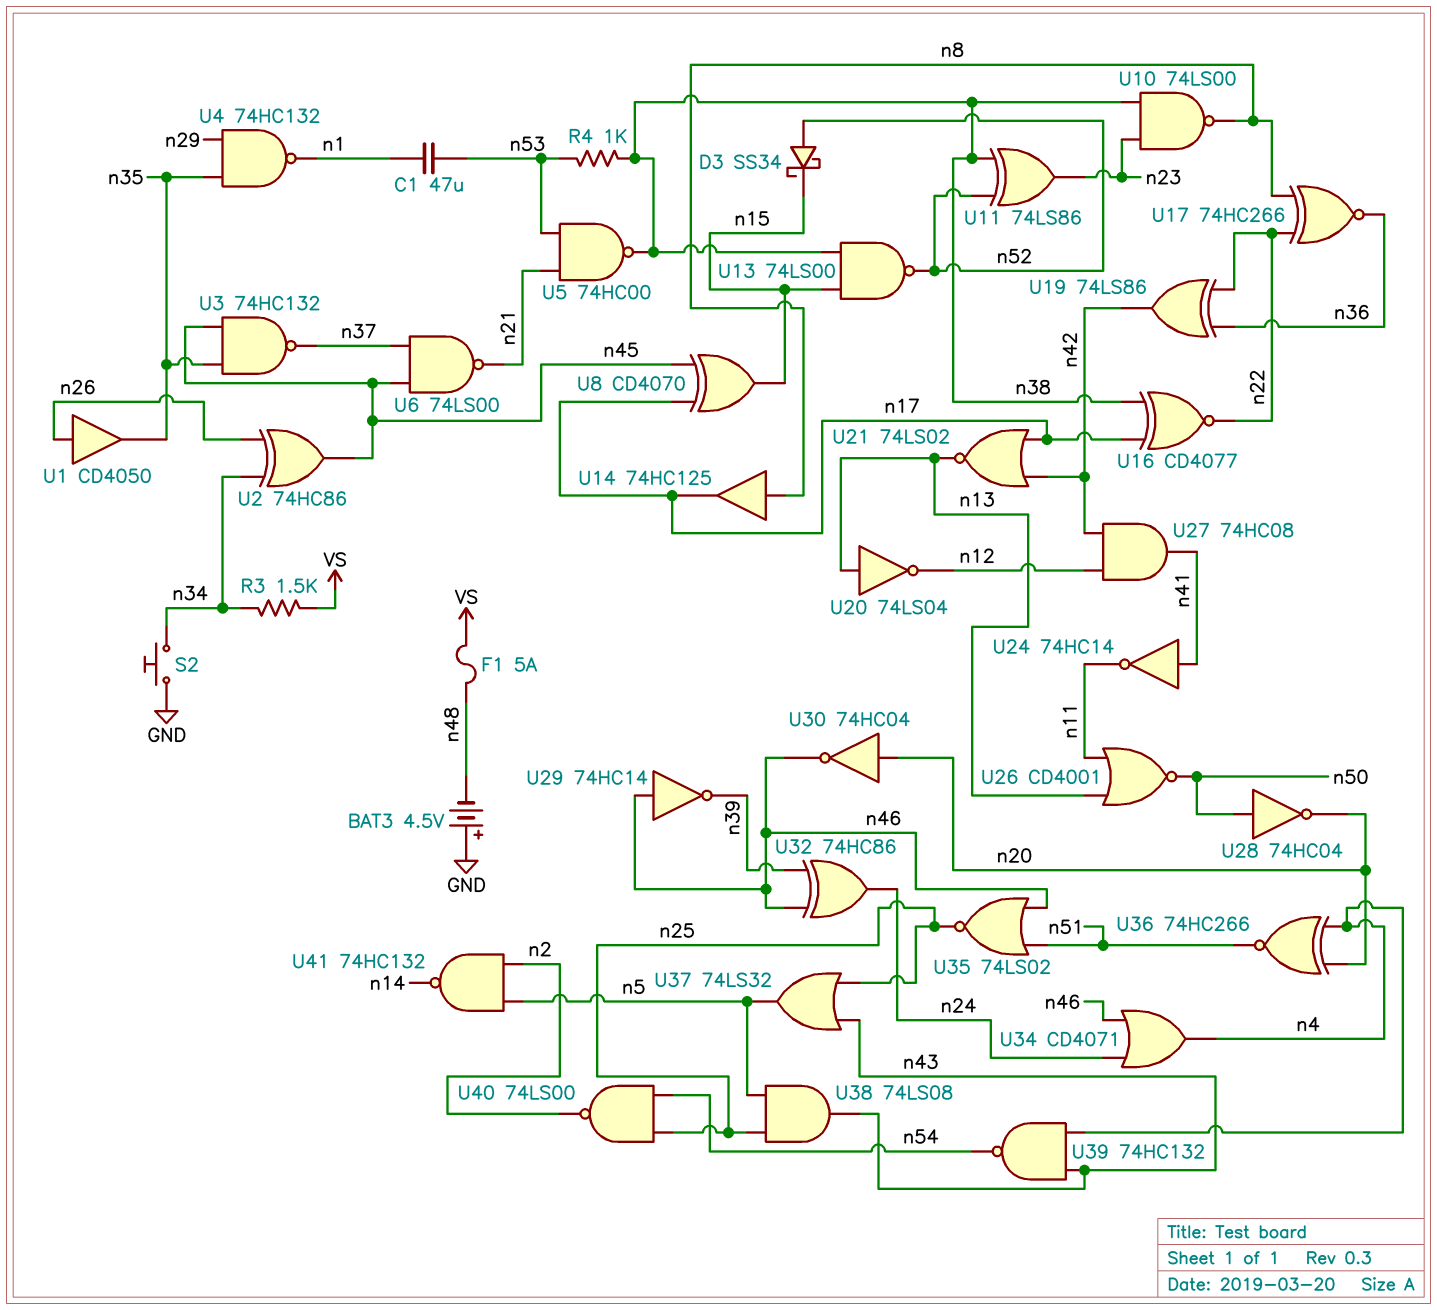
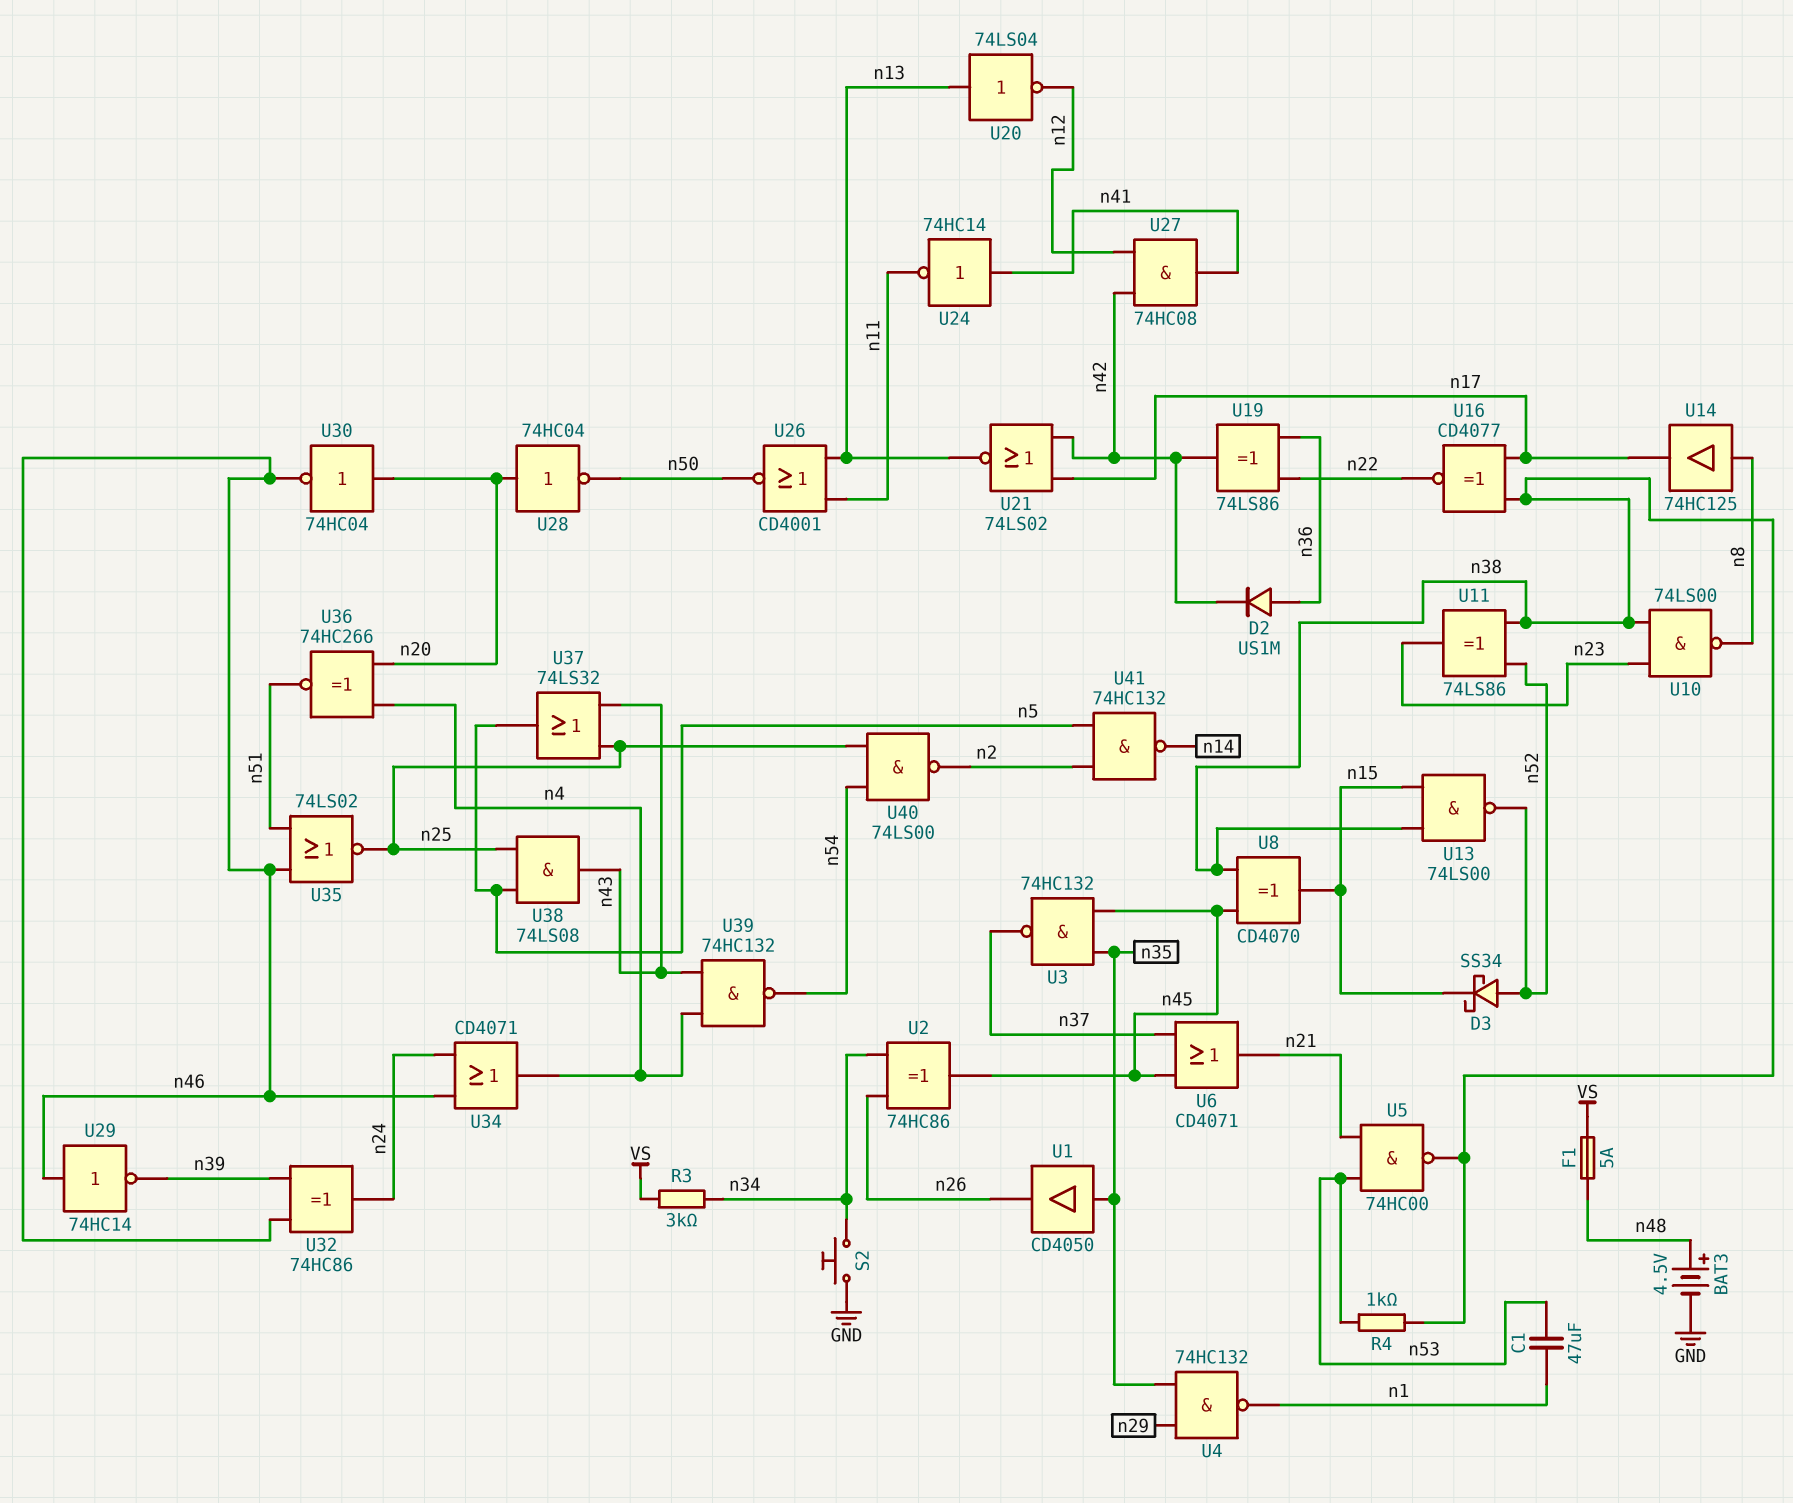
BAT3: 4.5V (plus GND, minus n48) -> 4.5V (plus n48, minus GND)
D2: none -> diode US1M (A n36, K n42)
R3: 1.5k (VS, n34) -> 3k (VS, n34)
U1: buffer CD4050 (in n26, out n35) -> buffer CD4050 (in n35, out n26)
U6: NAND 74LS00 (in n37, in n45, out n21) -> OR CD4071 (in n37, in n45, out n21)
U8: XOR CD4070 (in n17, in n45, out n15) -> XOR CD4070 (in n38, in n45, out n15)
U17: XNOR 74HC266 (in n8, in n22, out n36) -> none
U28: NOT 74HC04 (in n50, out n20) -> NOT 74HC04 (in n20, out n50)

